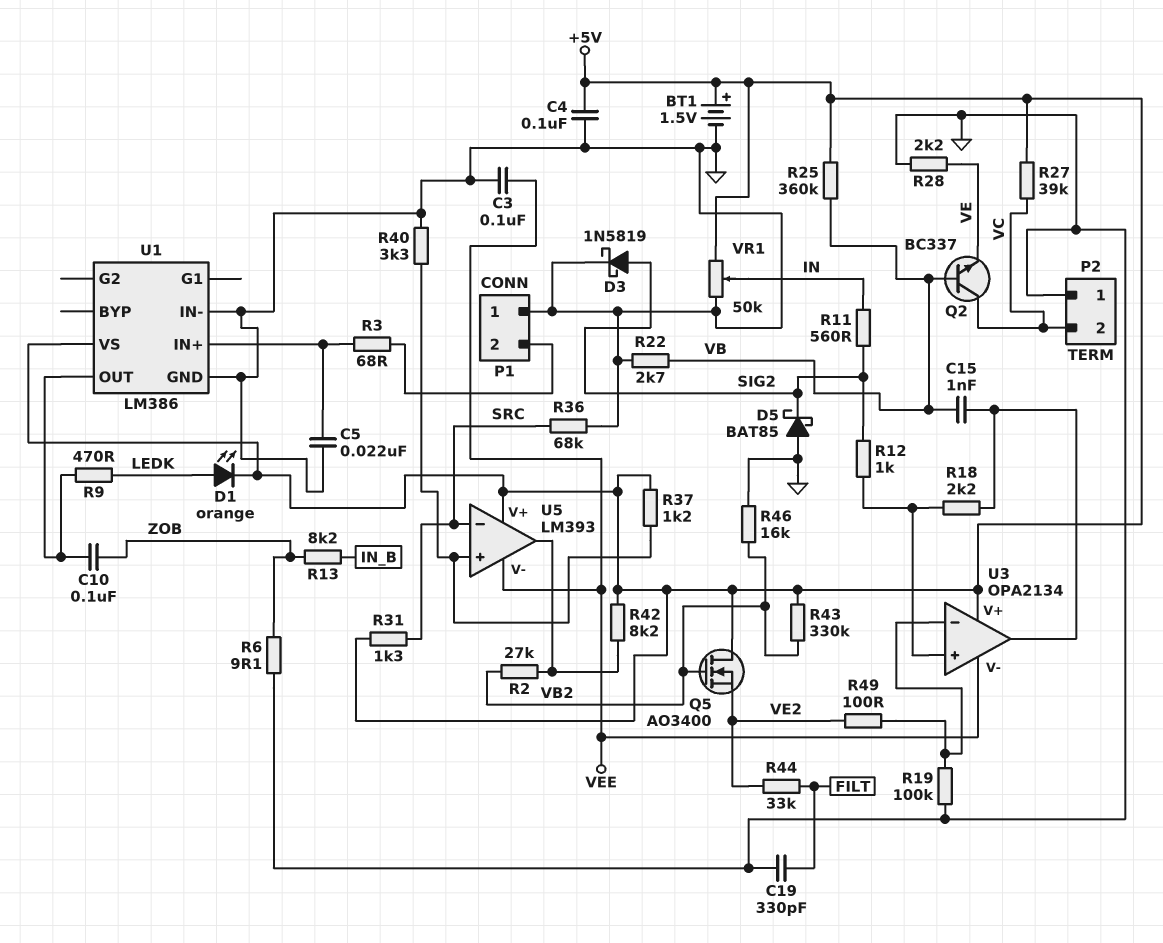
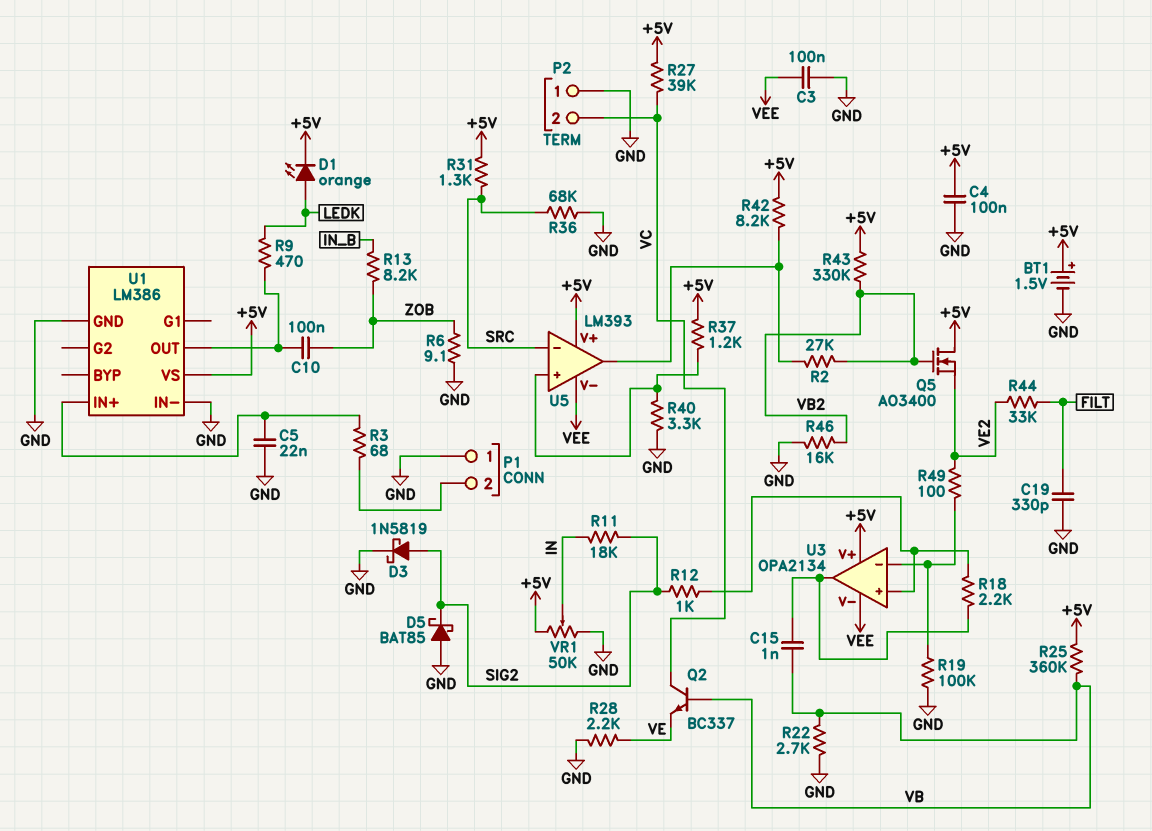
R11: 560 (IN, SIG2) -> 18k (IN, SIG2)

